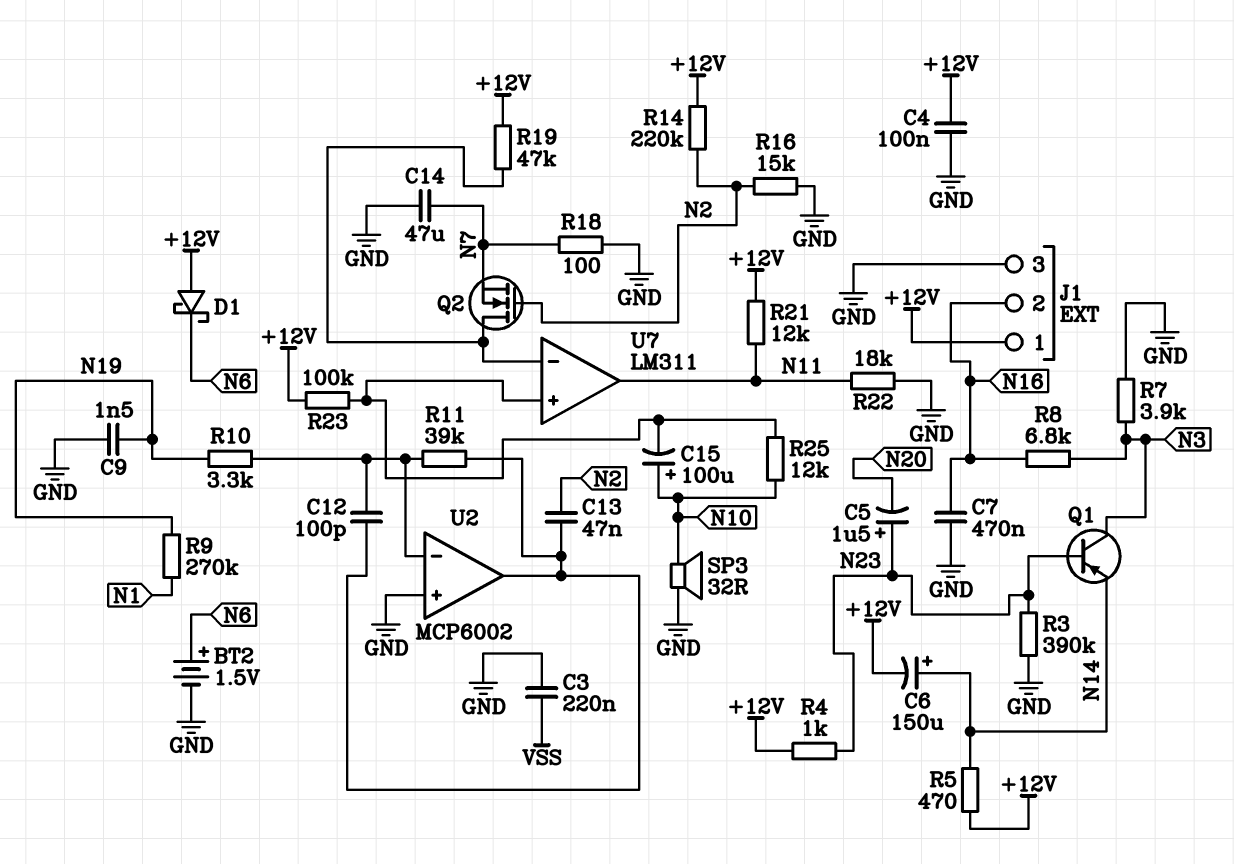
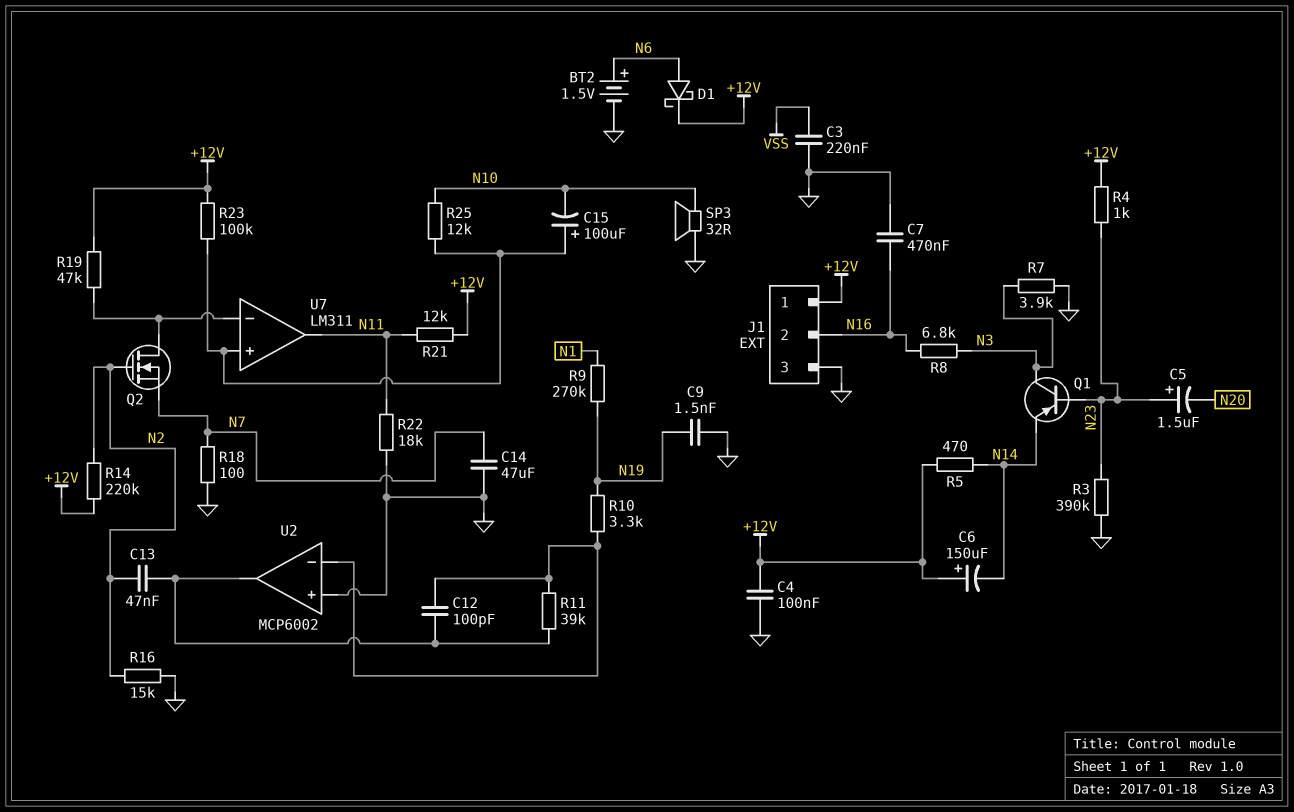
C6: 150uF (plus N14, minus +12V) -> 150uF (plus +12V, minus N14)
C15: 100uF (plus N10, minus U7/in+) -> 100uF (plus U7/in+, minus N10)
D1: schottky (A +12V, K N6) -> schottky (A N6, K +12V)

